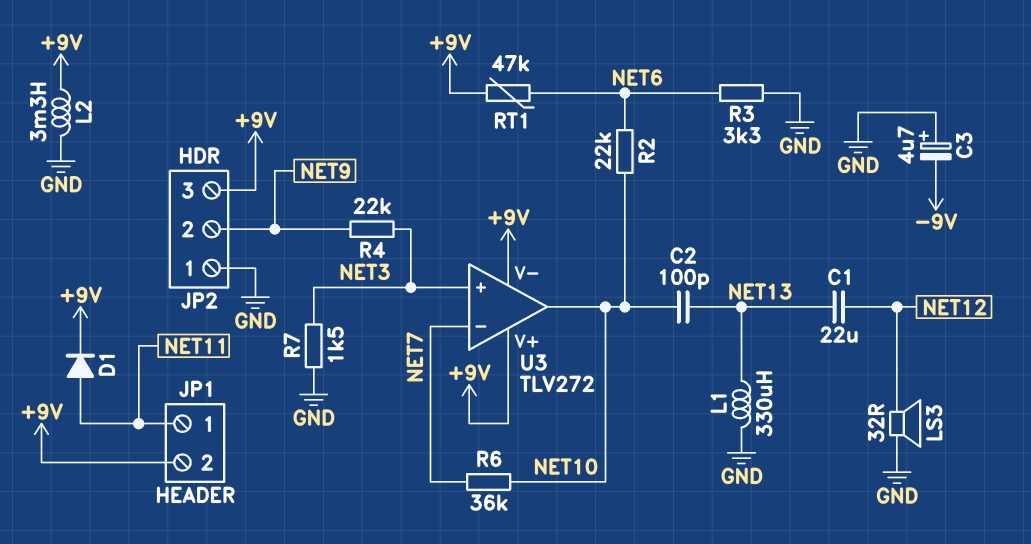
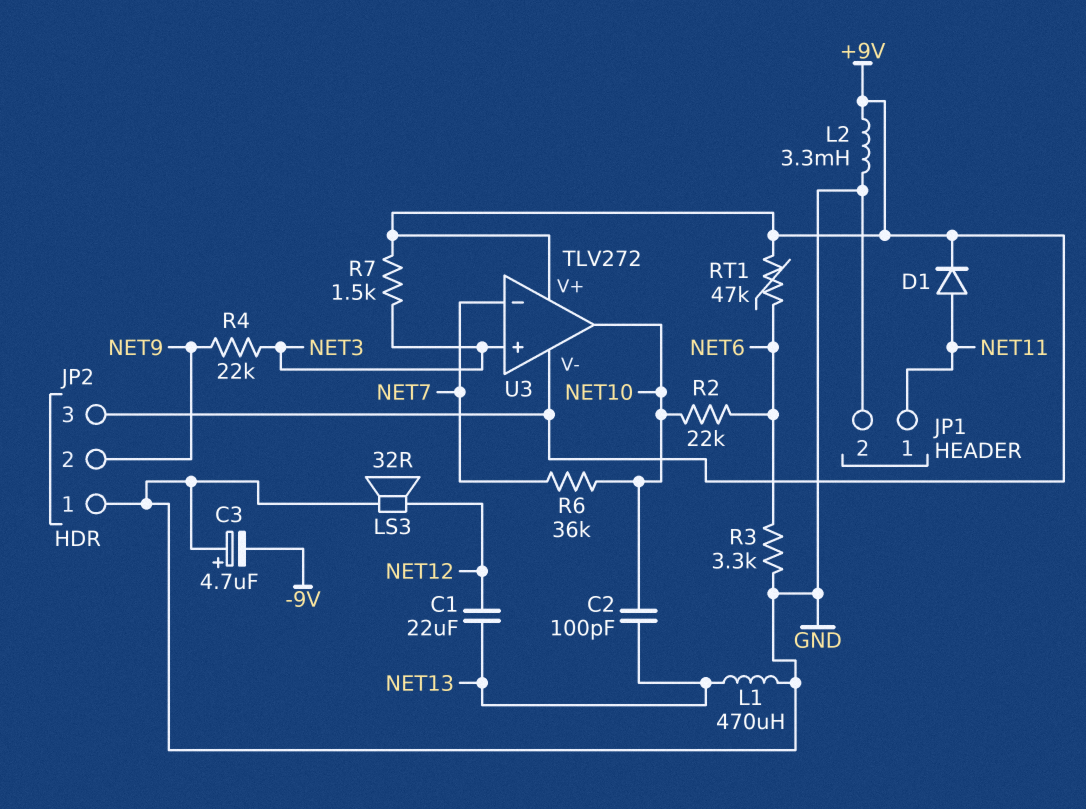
JP1 pin 2: +9V -> GND
L1: 330uH (GND, NET13) -> 470uH (GND, NET13)
R7: 1.5k (GND, NET3) -> 1.5k (+9V, NET3)

